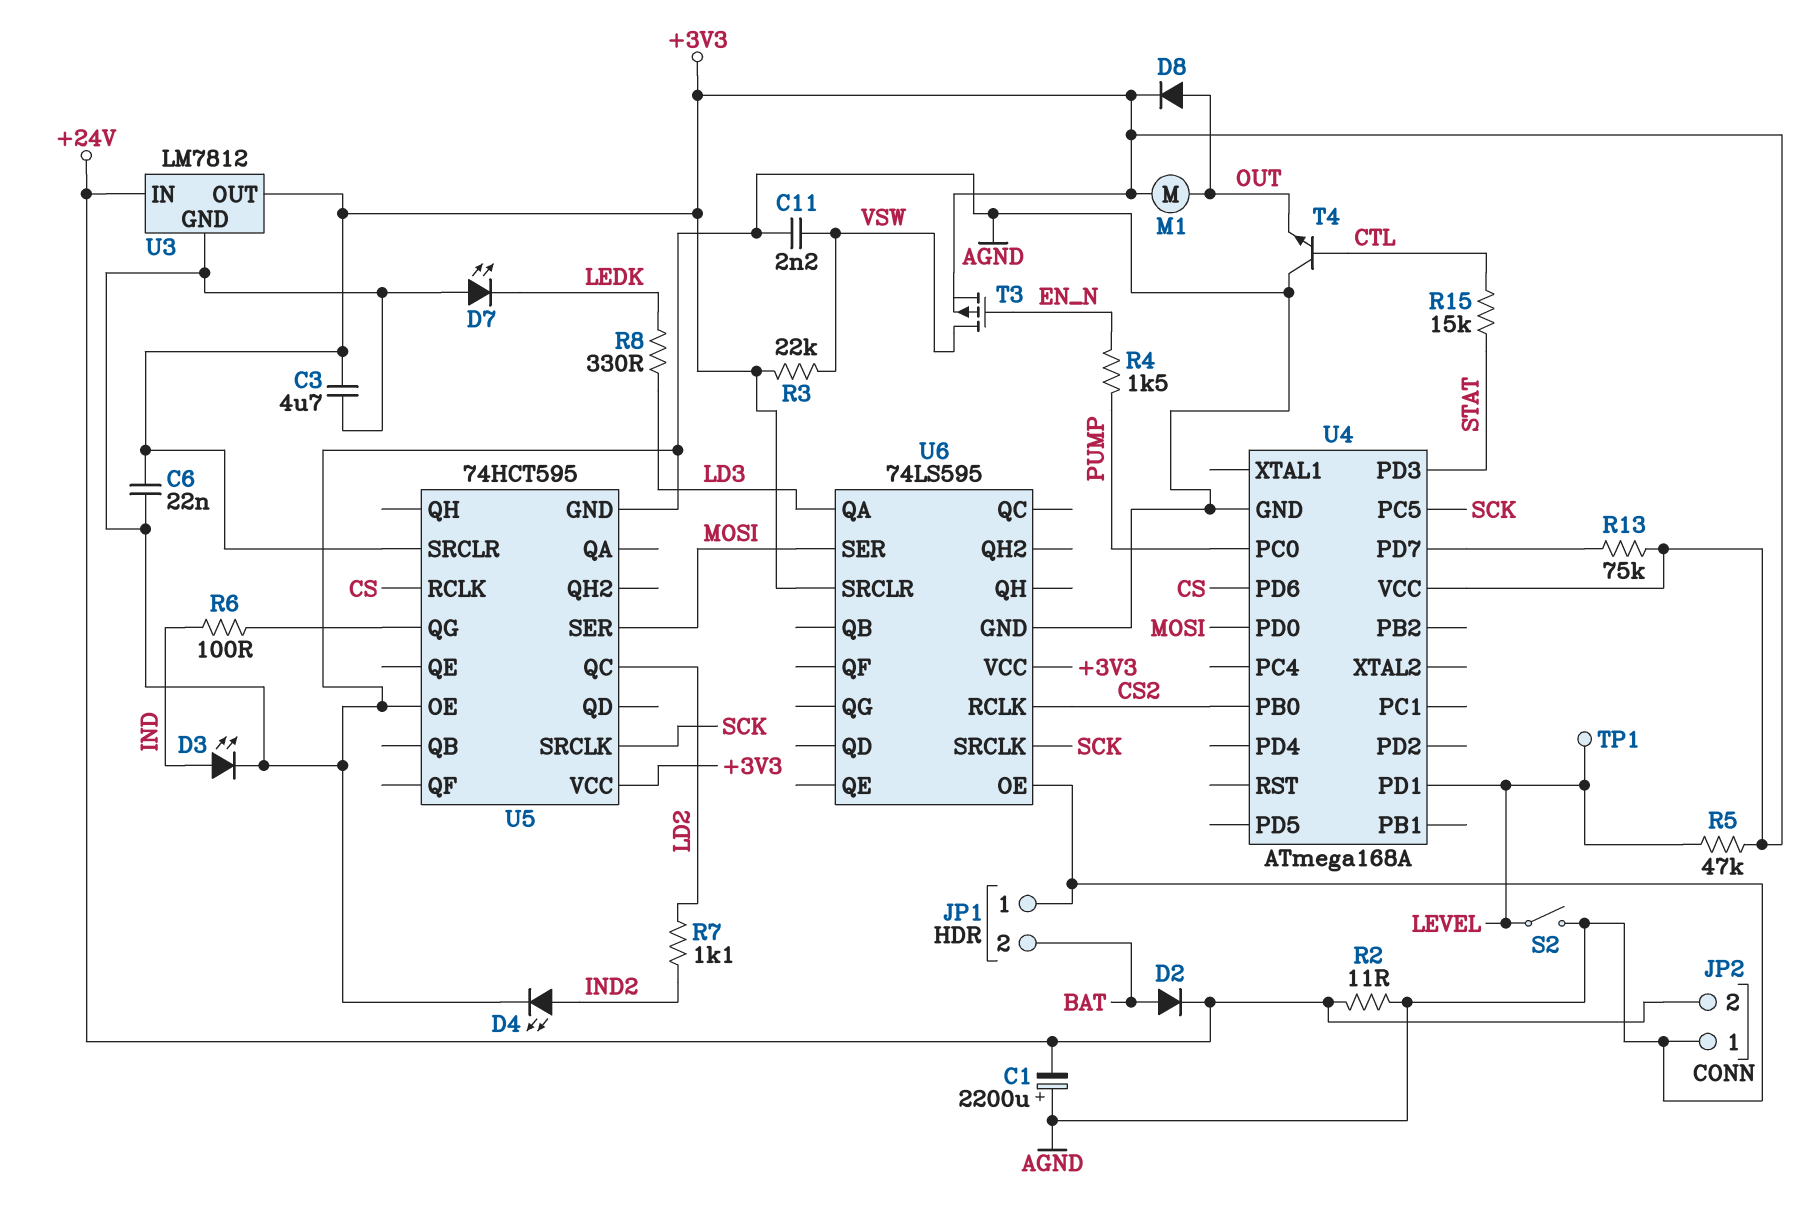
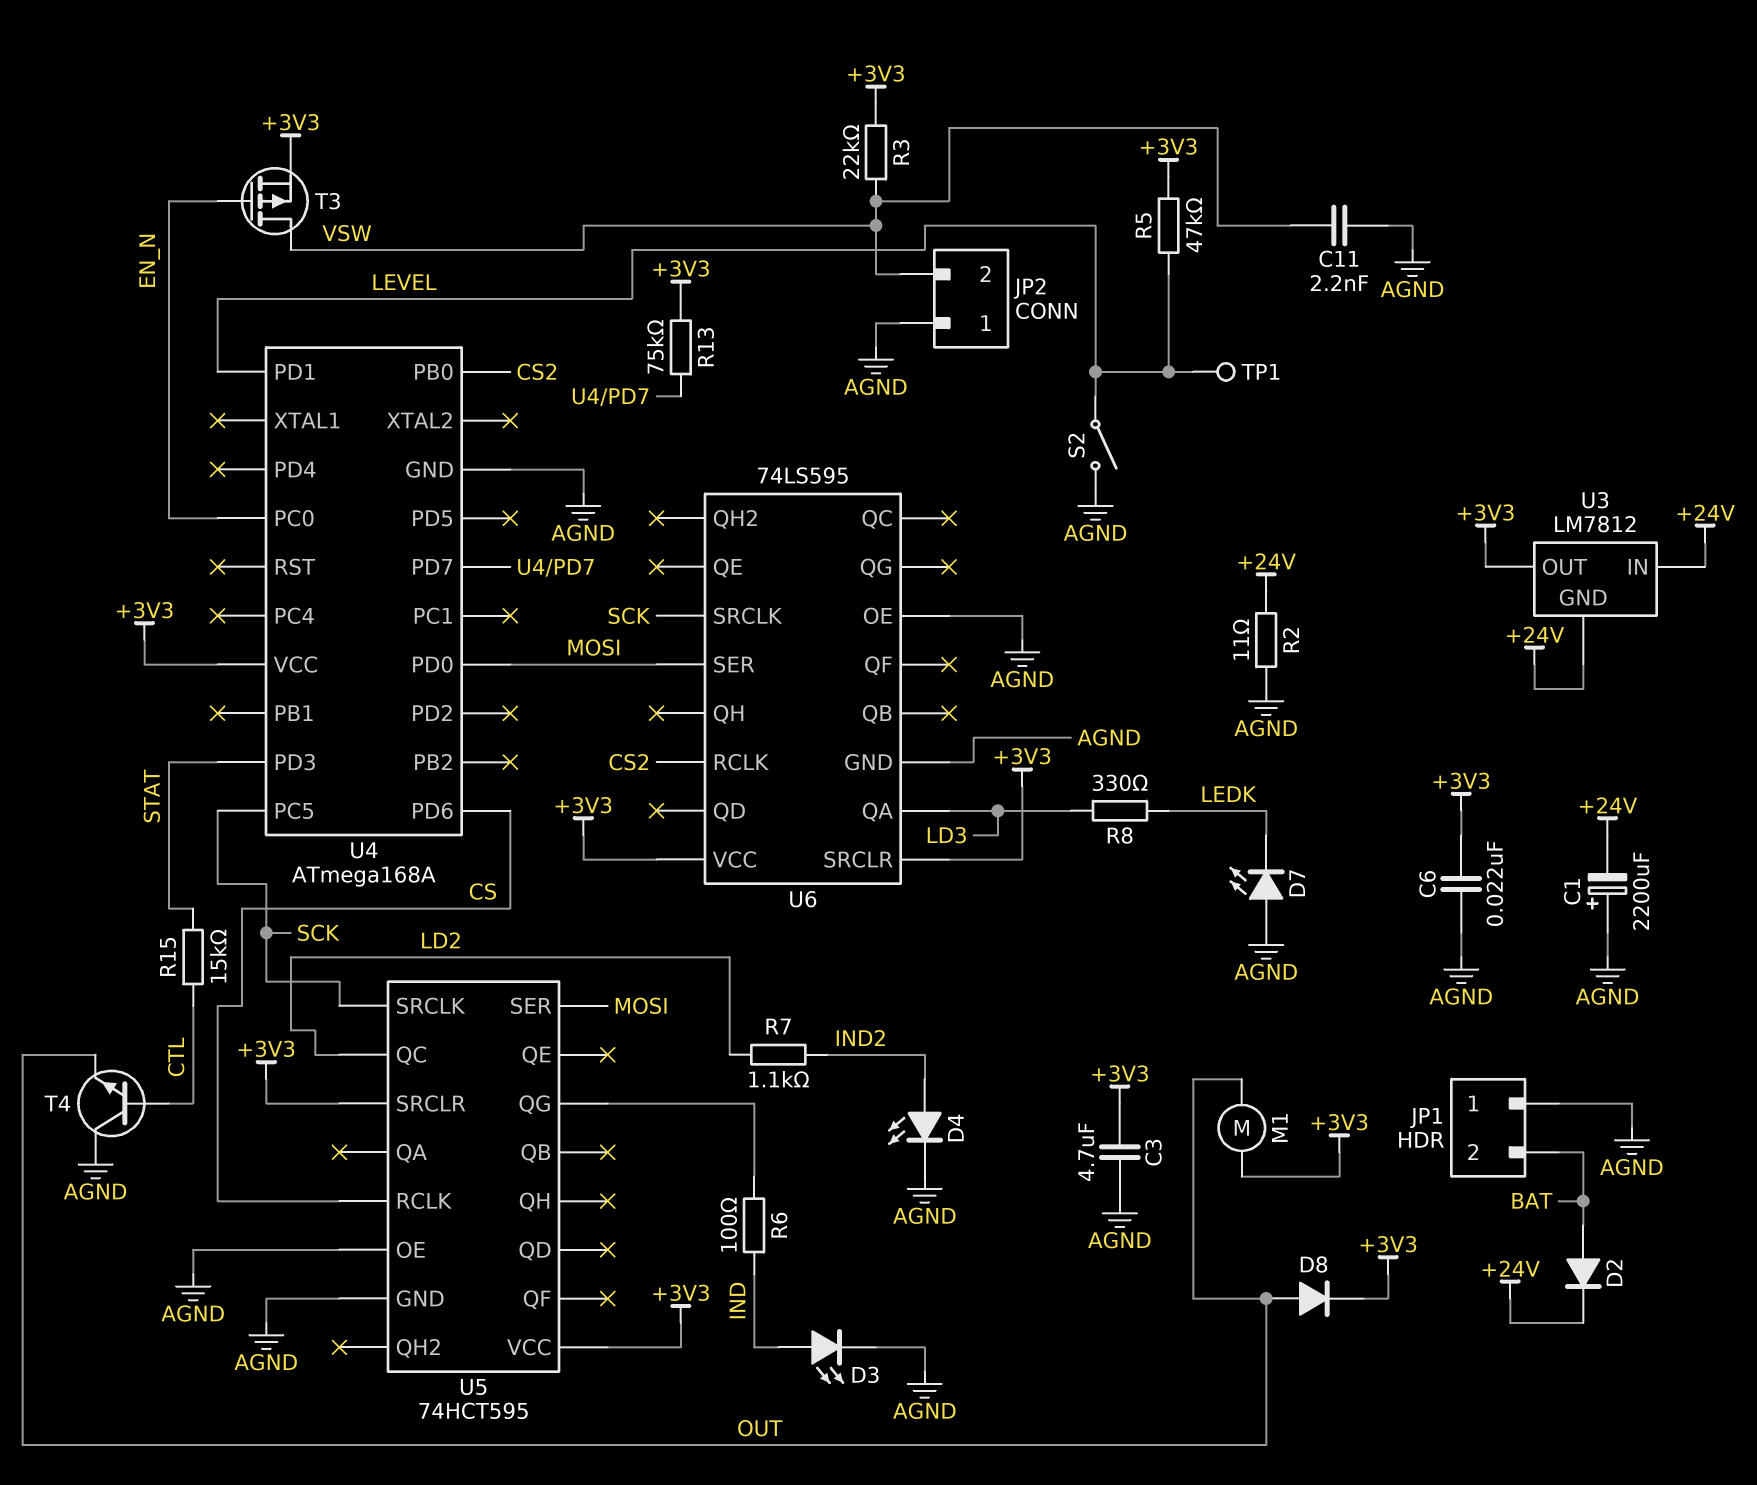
JP2 pin 2: +24V -> VSW
R4: 1.5k (EN_N, PUMP) -> none
U3 pin GND: AGND -> +24V
U4 pin PC0: PUMP -> EN_N

